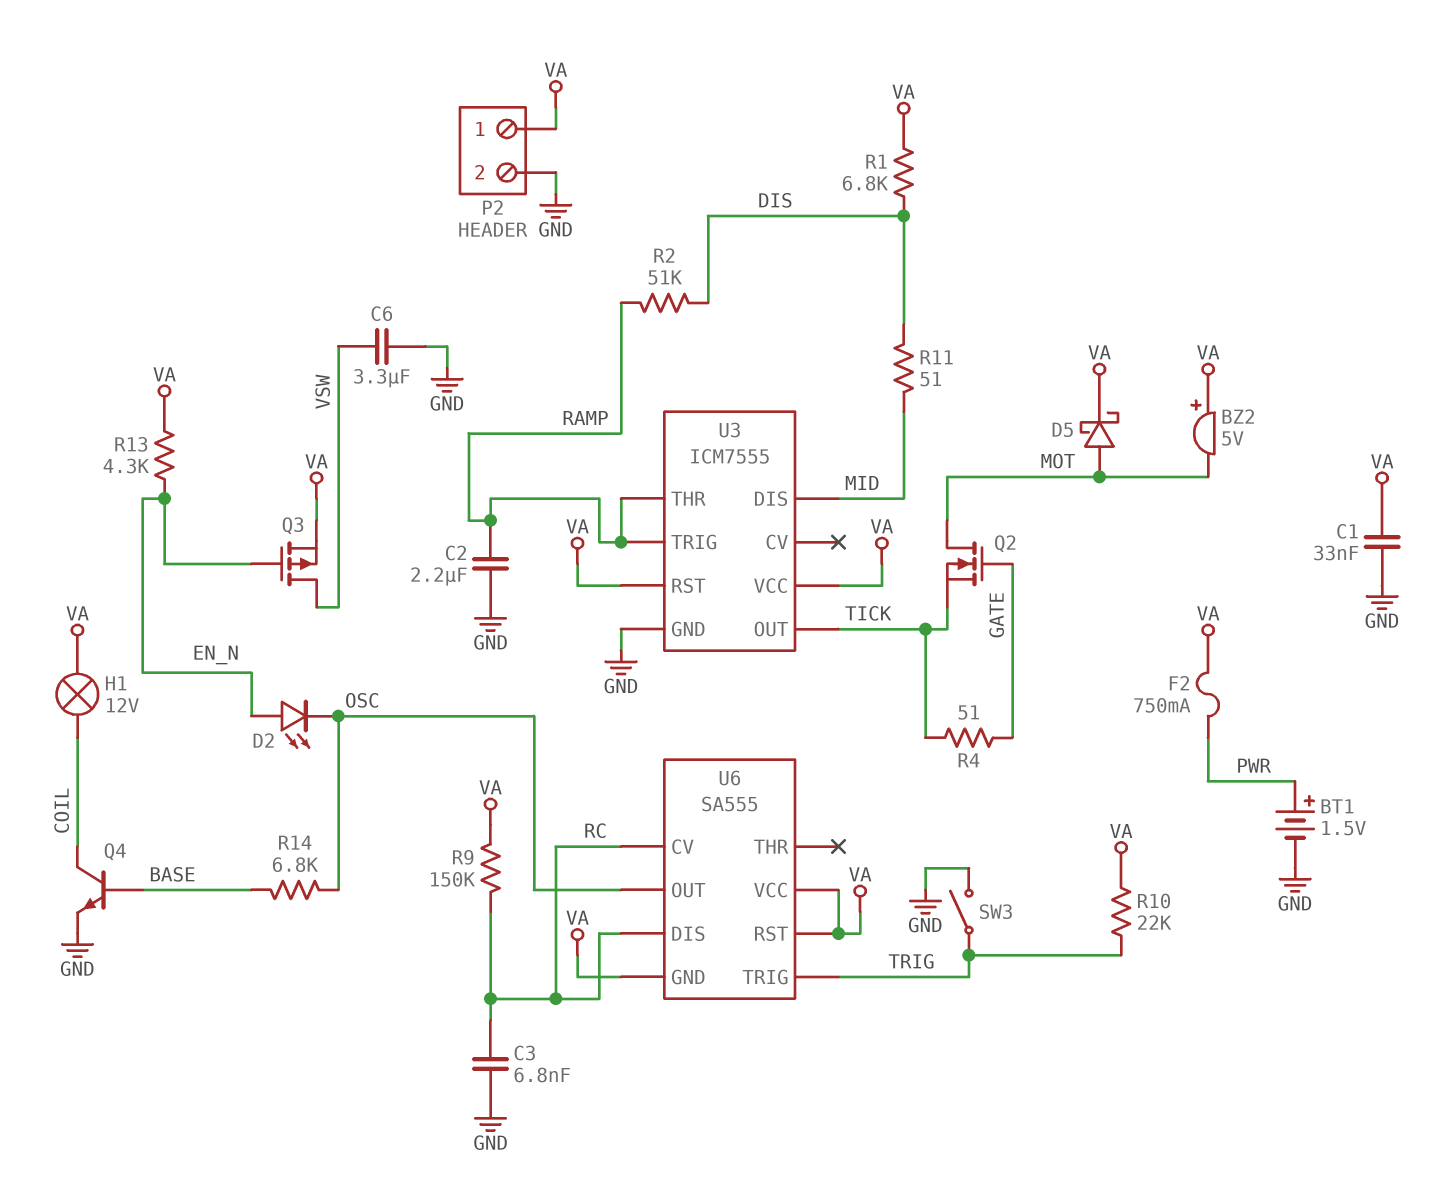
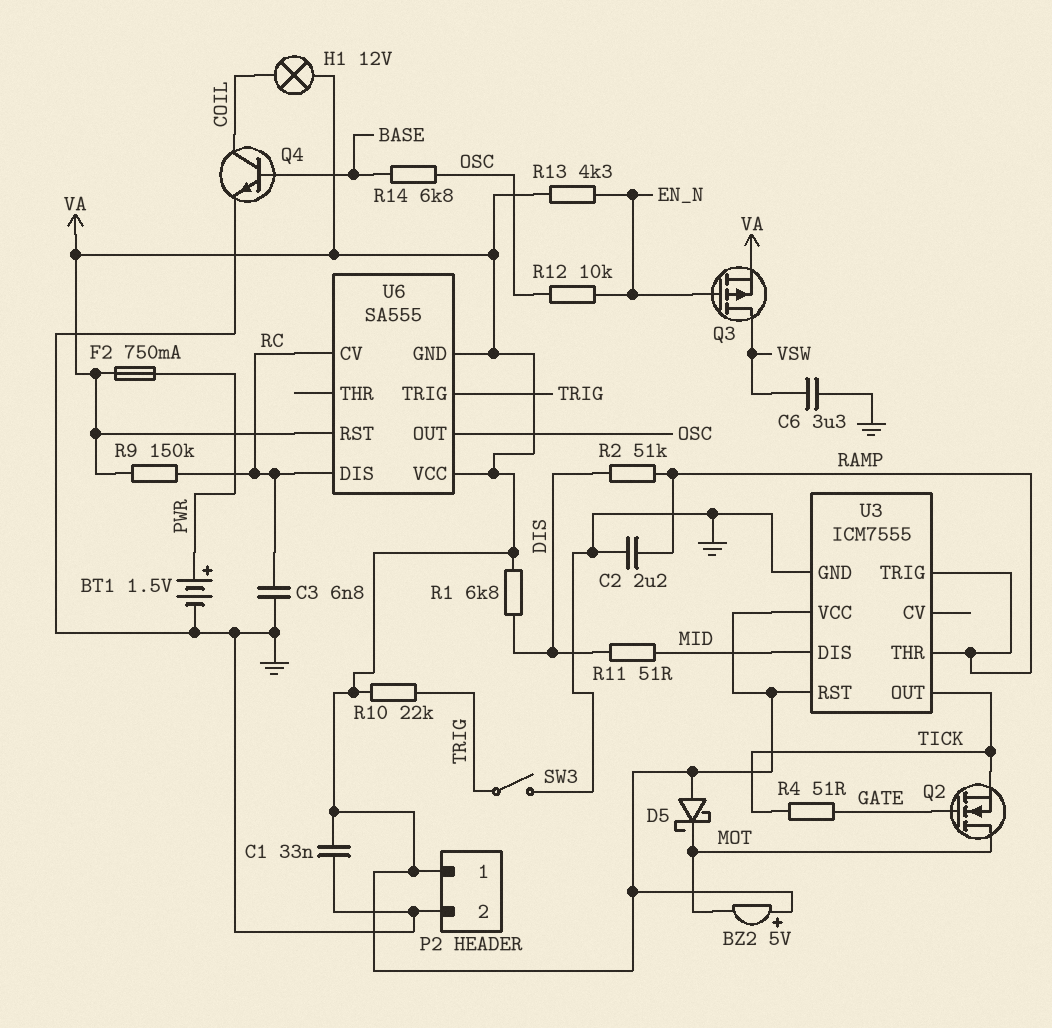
D2: LED (A EN_N, K OSC) -> none
D5: schottky (A MOT, K VA) -> schottky (A VA, K MOT)
R12: none -> 10k (EN_N, OSC)

